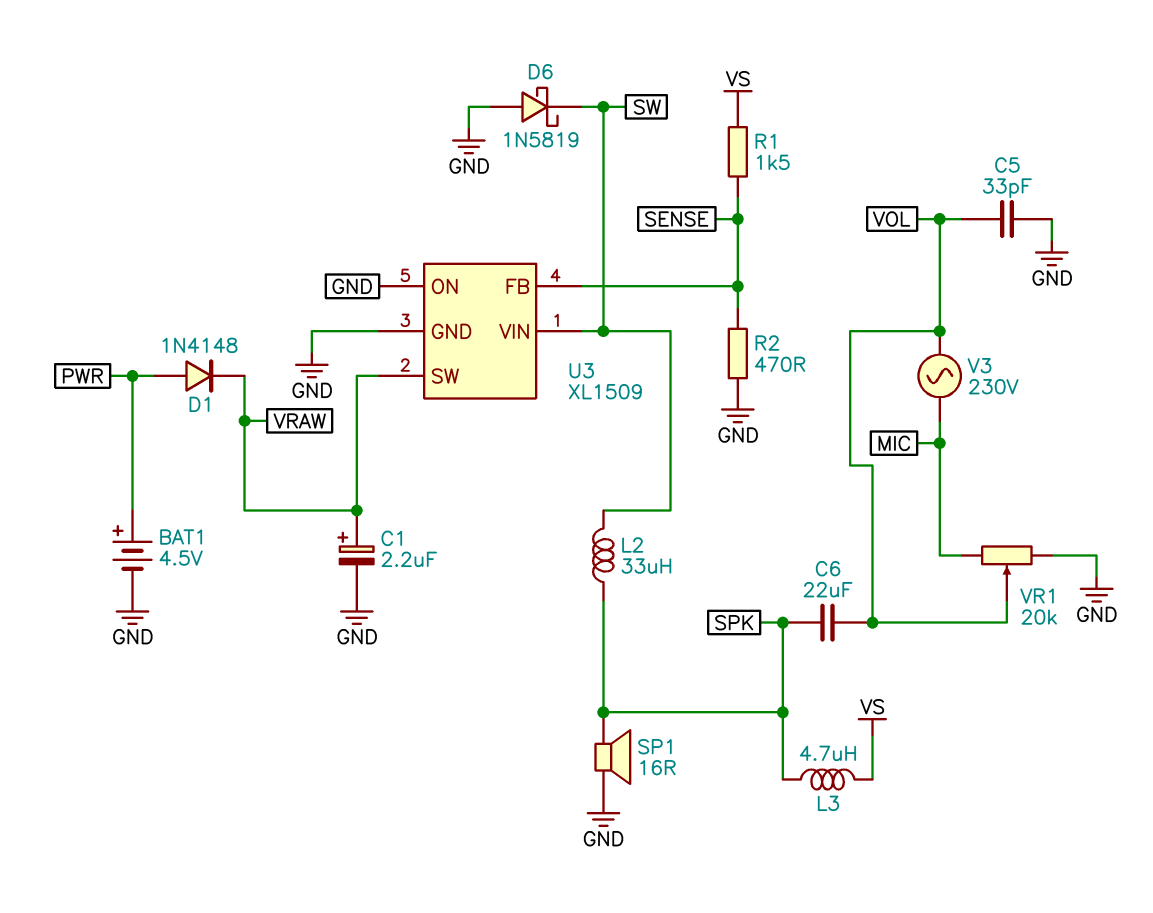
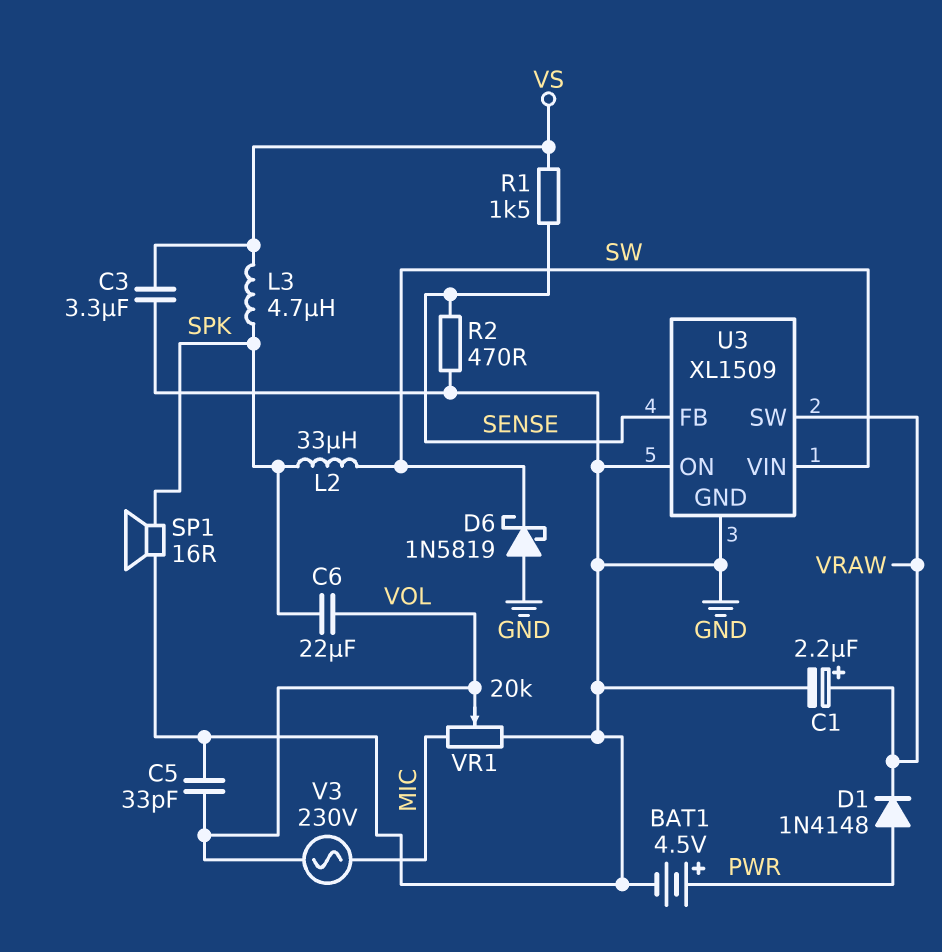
C3: none -> 3.3uF (GND, VS)

